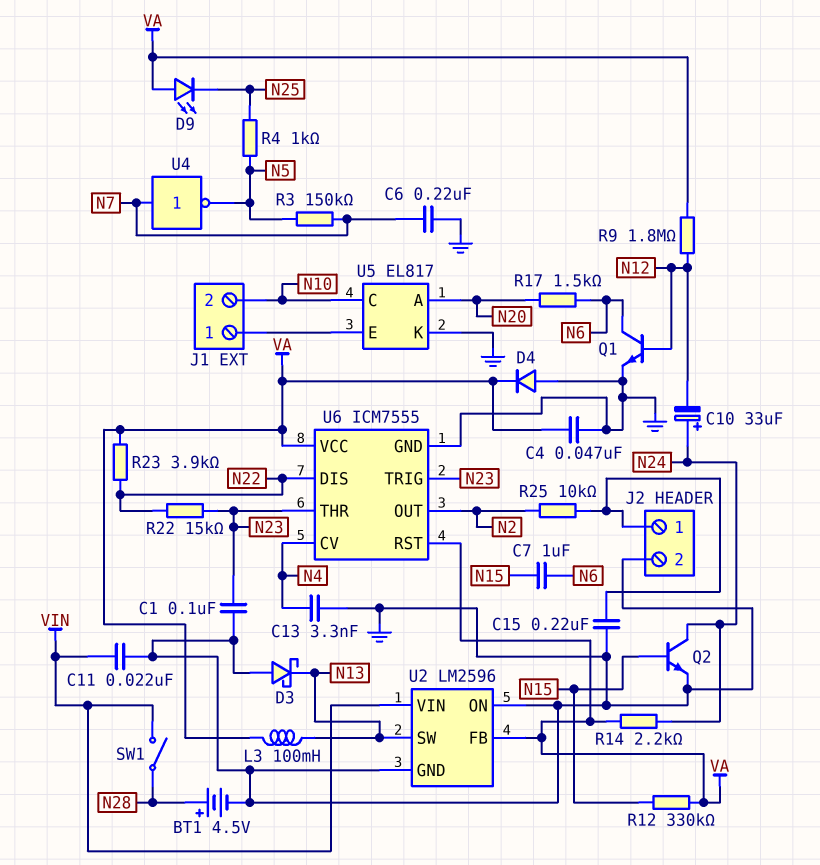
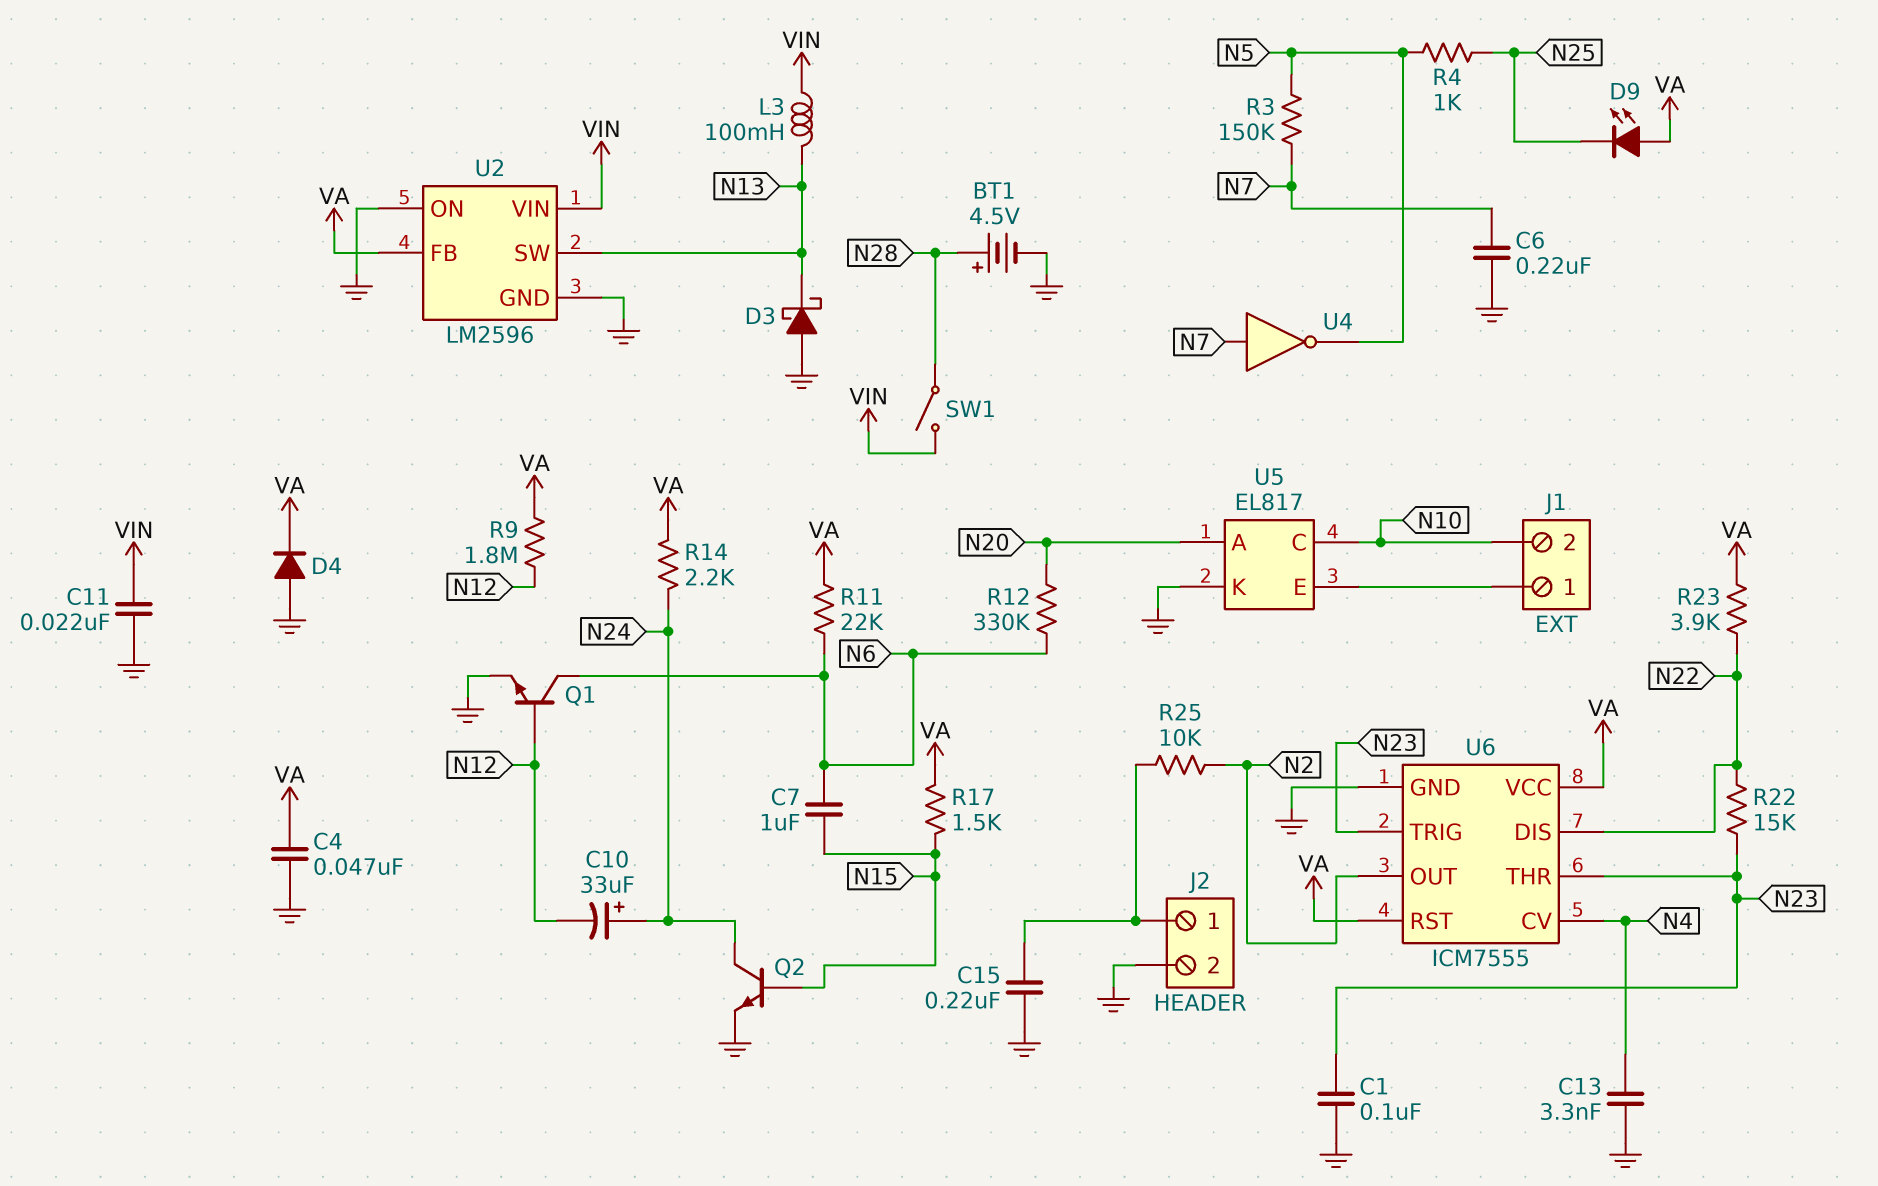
L3: 100mH (N13, VA) -> 100mH (N13, VIN)
R11: none -> 22k (N6, VA)
R12: 330k (N15, VA) -> 330k (N6, N20)
R17: 1.5k (N6, N20) -> 1.5k (N15, VA)

